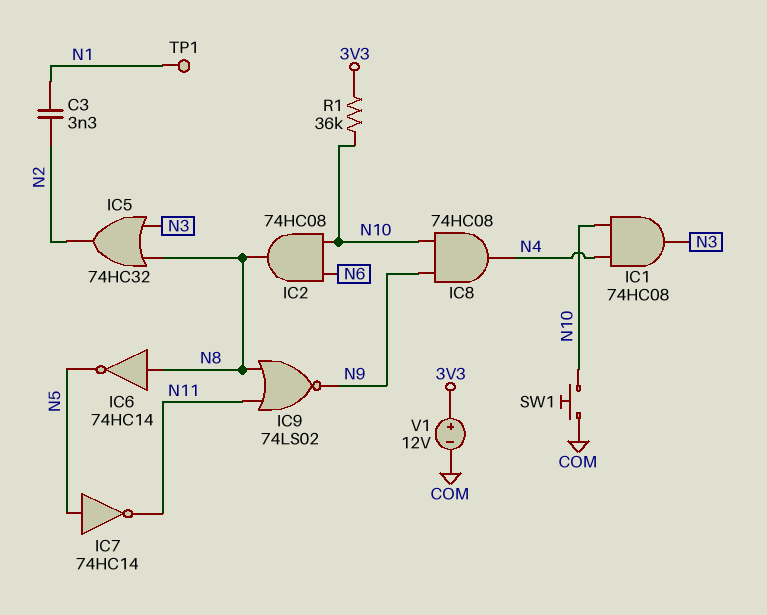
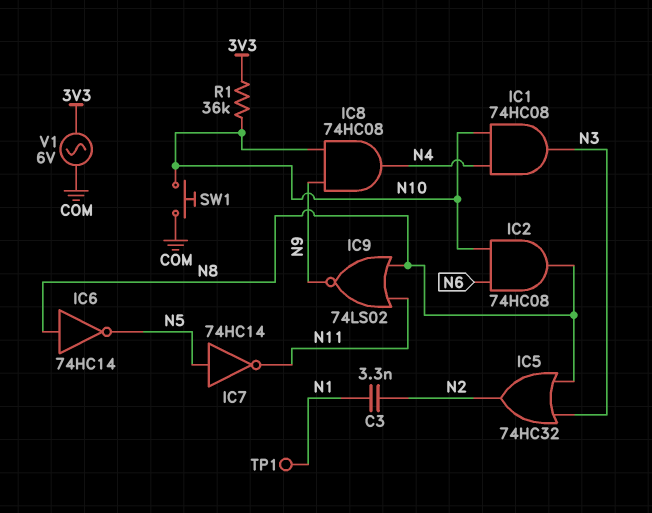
V1: 12V (plus 3V3, minus COM) -> AC 6V (3V3, COM)

